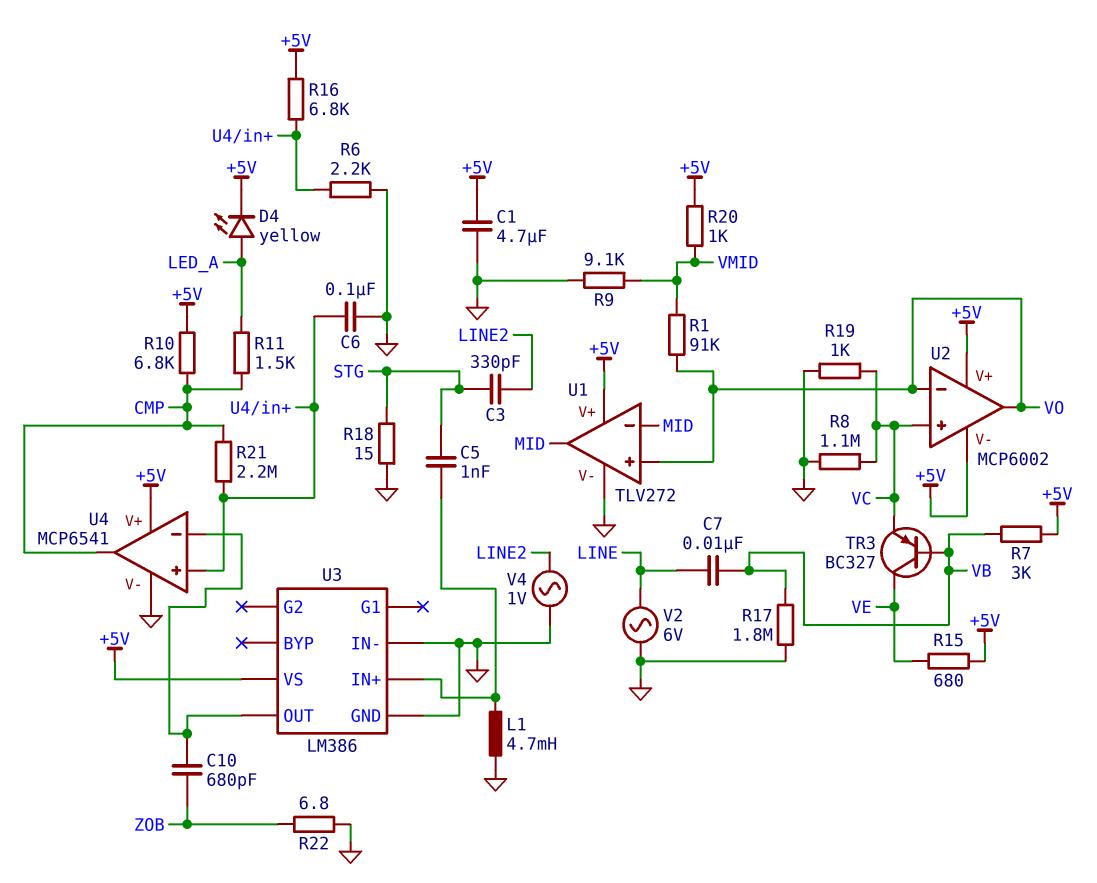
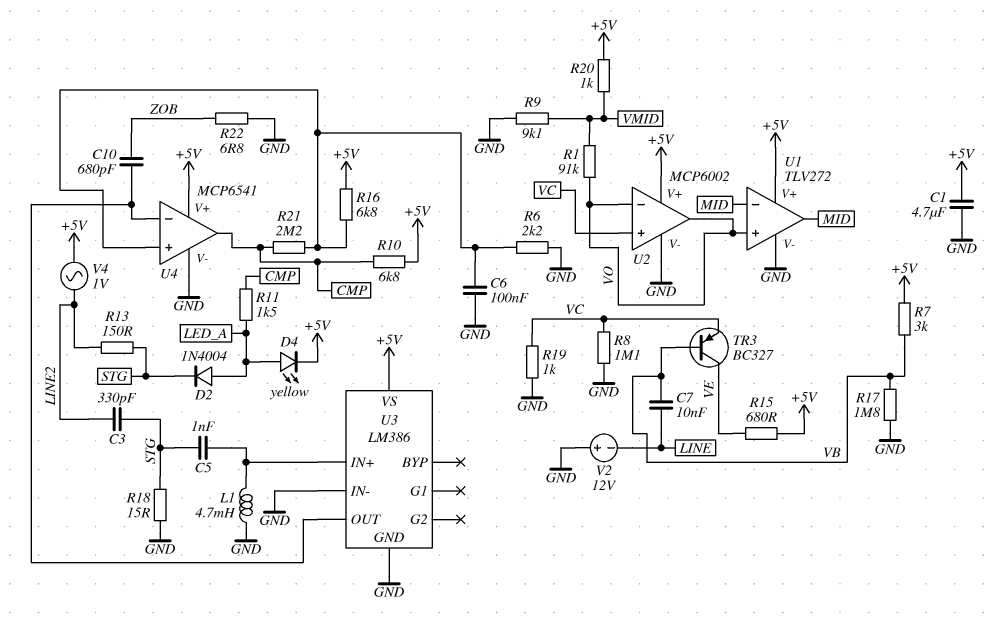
D2: none -> diode 1N4004 (A LED_A, K STG)
R13: none -> 150 (LINE2, STG)
U2 pin V-: +5V -> GND
V2: AC 6V (GND, LINE) -> 12V (plus GND, minus LINE)
V4: AC 1V (GND, LINE2) -> AC 1V (+5V, LINE2)

